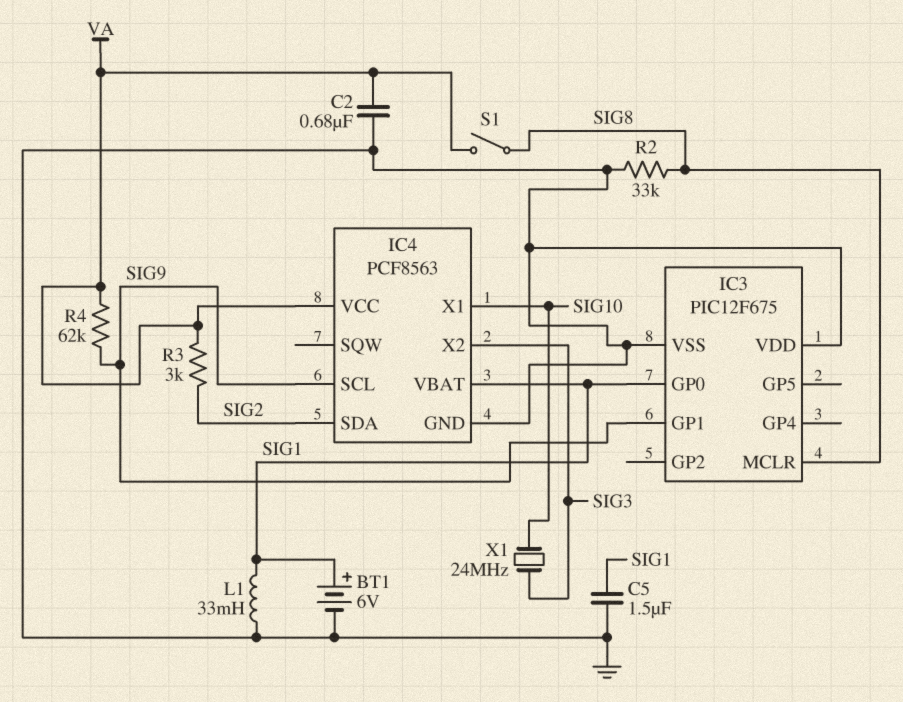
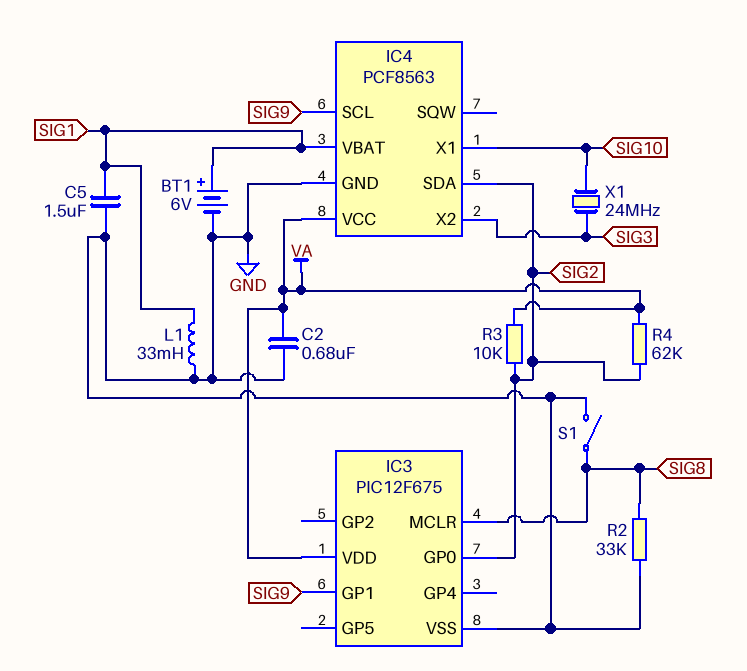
IC3 pin GP0: SIG1 -> SIG2
IC3 pin VDD: GND -> VA
R3: 3k (SIG2, VA) -> 10k (SIG2, VA)
R4: 62k (SIG9, VA) -> 62k (SIG2, VA)
S1: switch (SIG8, VA) -> switch (GND, SIG8)

